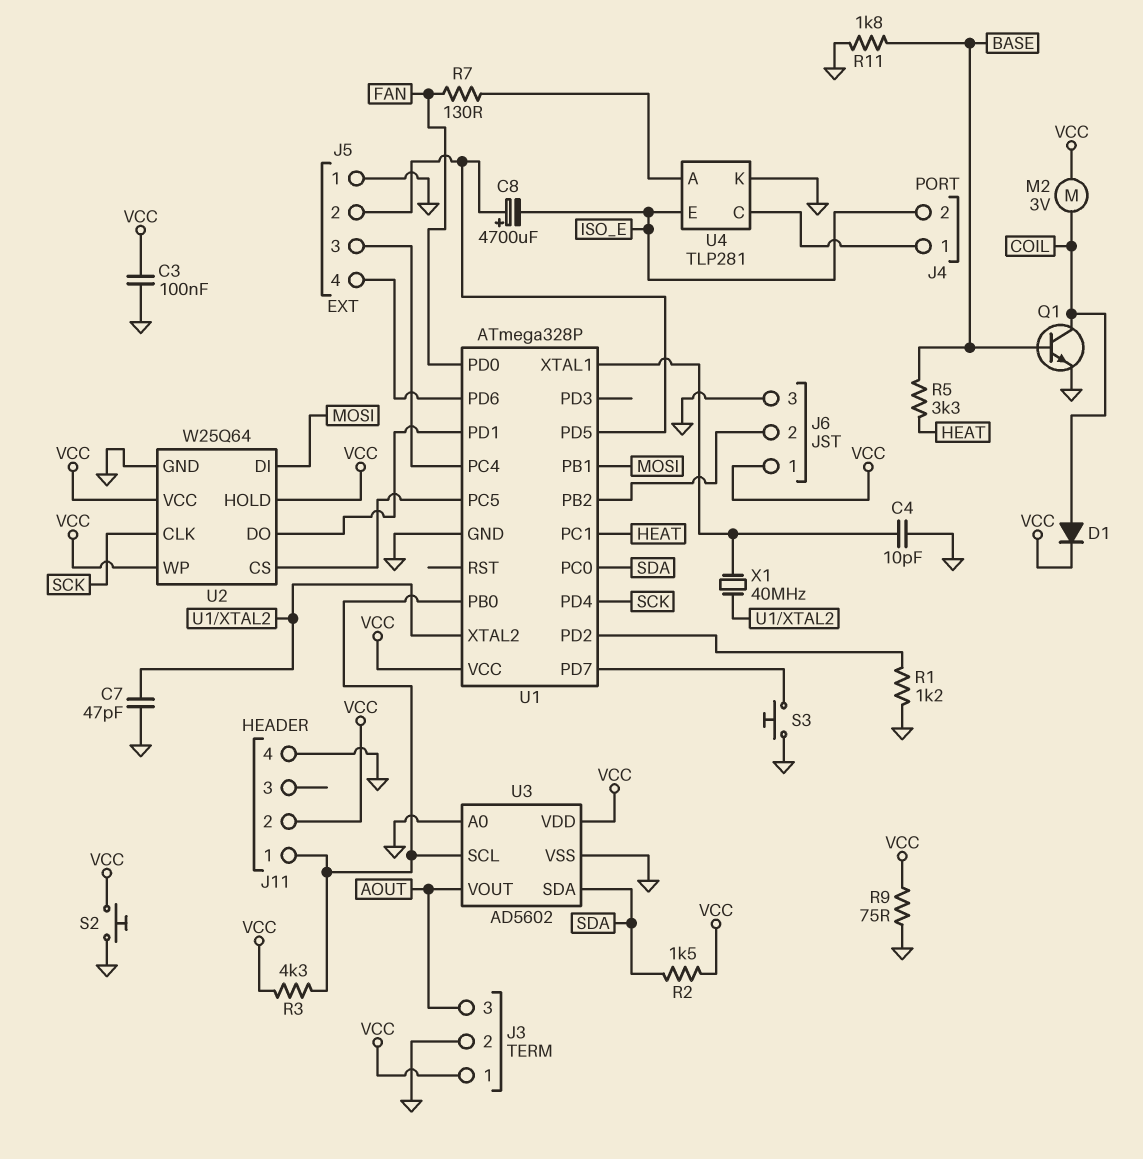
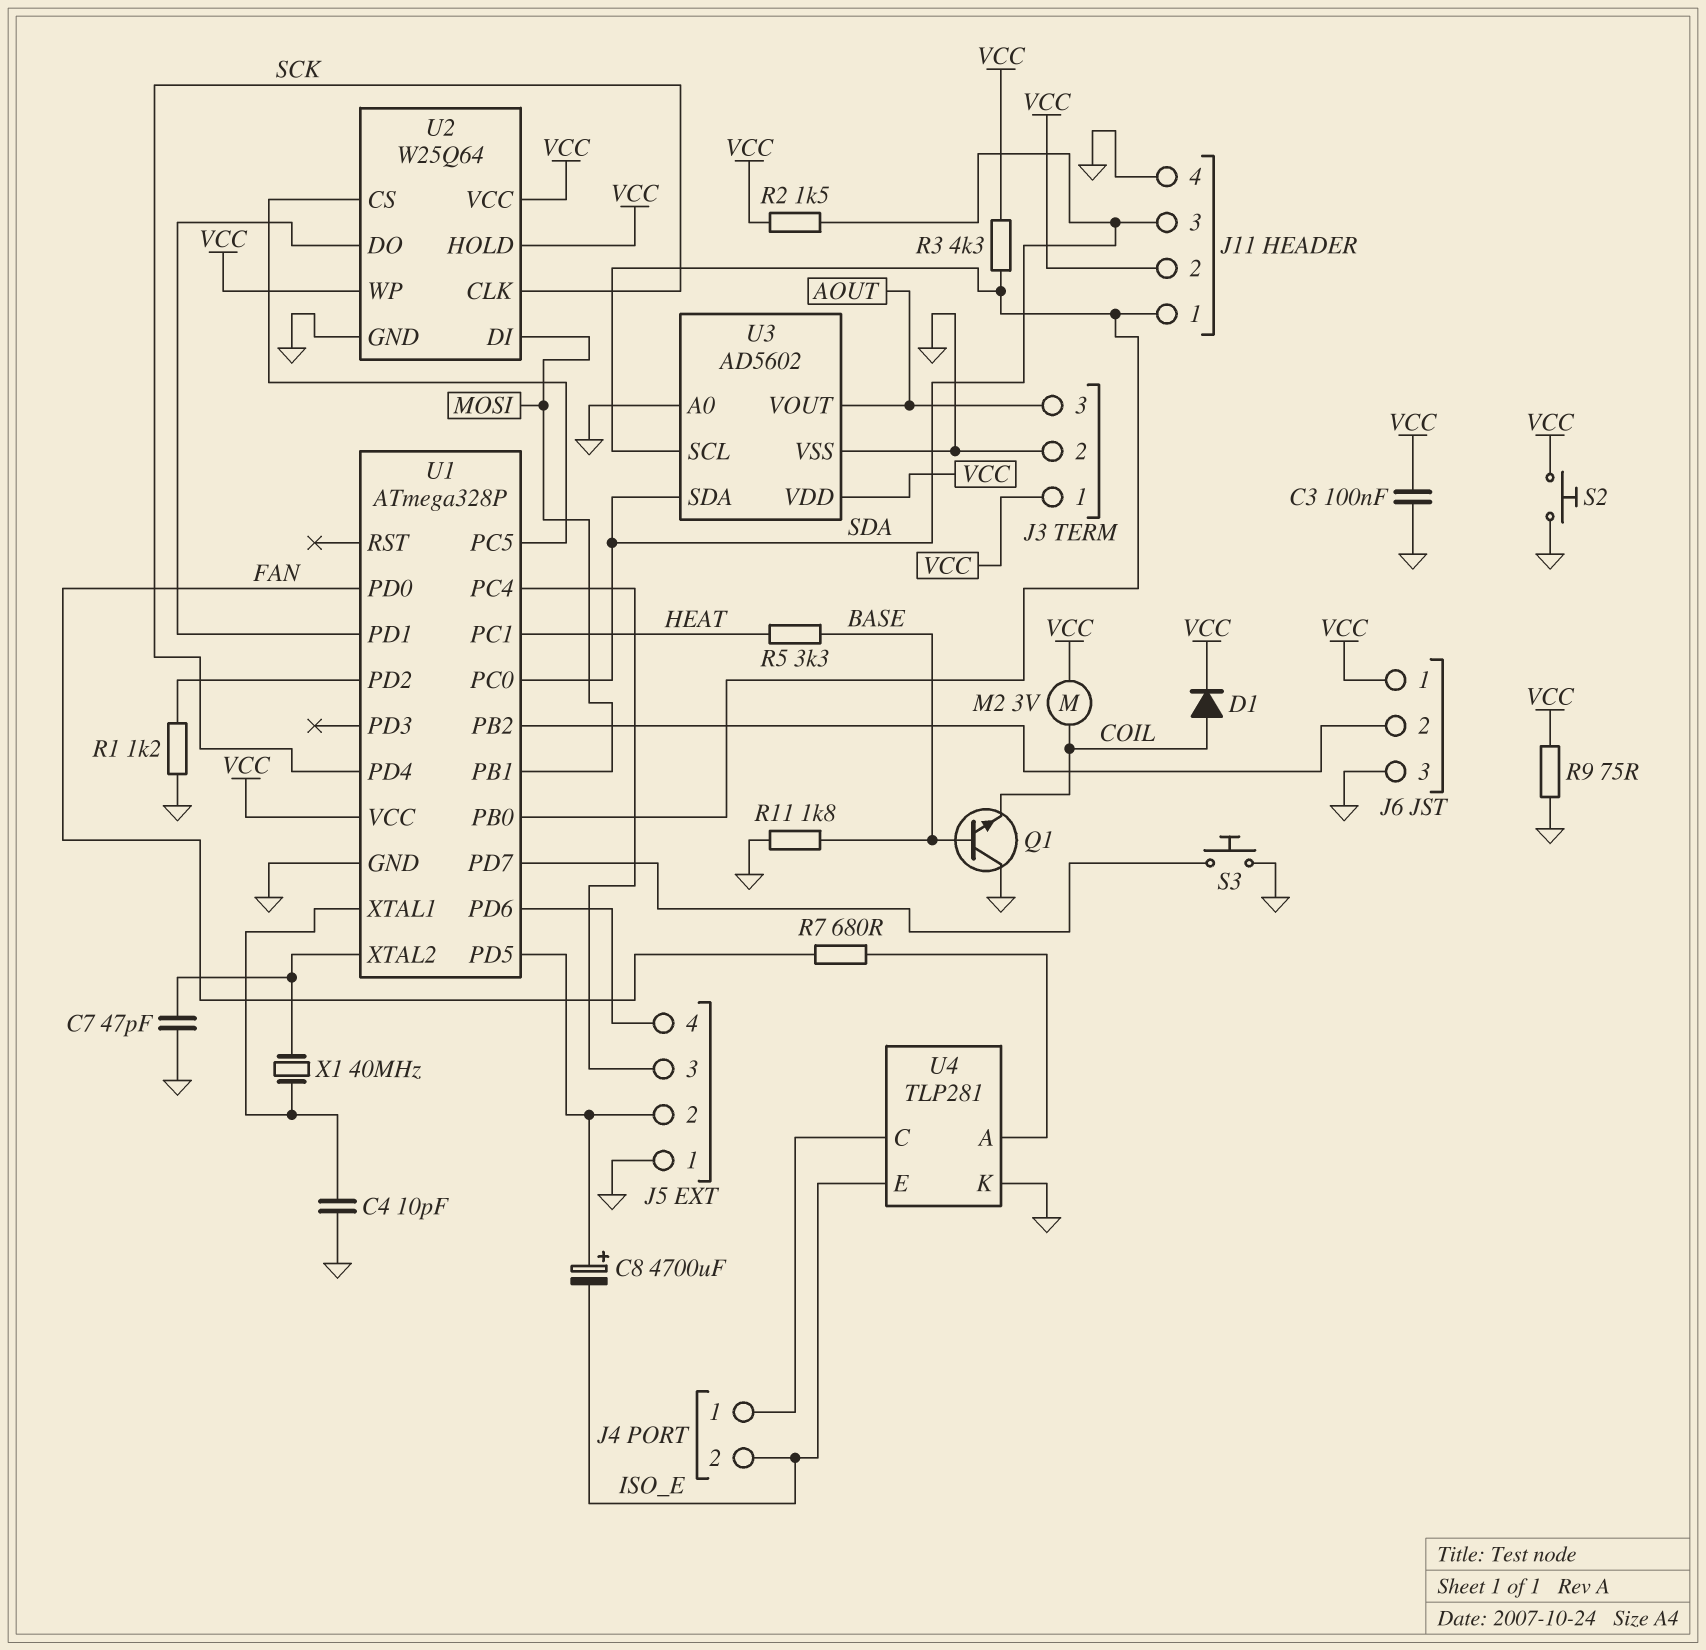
J11 pin 3: none -> SDA
Q1: NPN (B BASE, C COIL, E GND) -> NPN (B BASE, C GND, E COIL)
R7: 130 (FAN, U4/A) -> 680 (FAN, U4/A)

